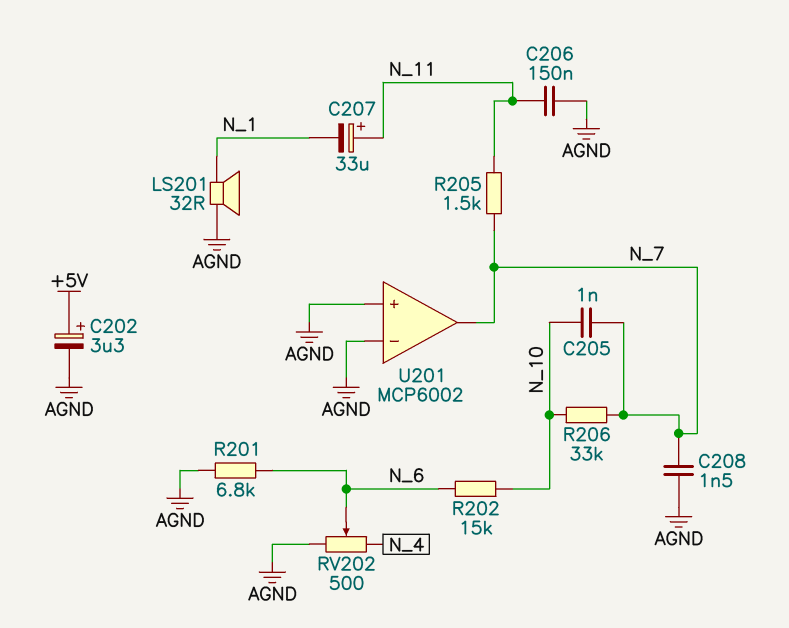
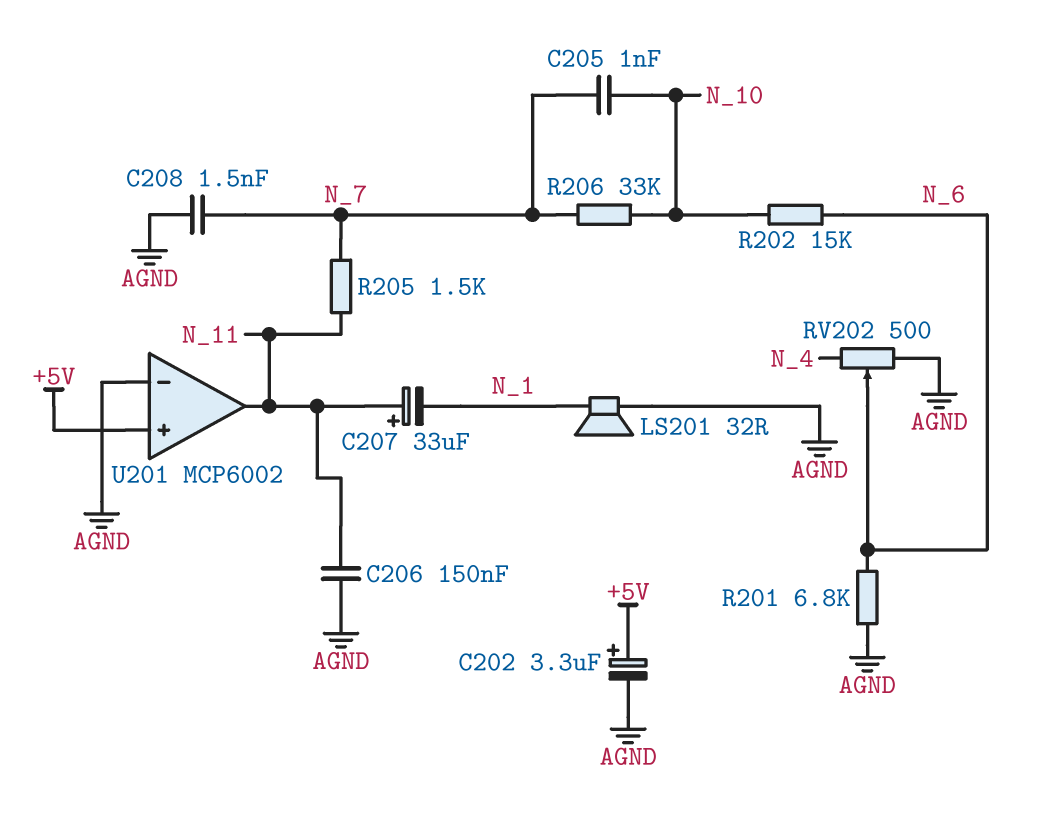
U201 pin in+: AGND -> +5V
U201 pin out: N_7 -> N_11

